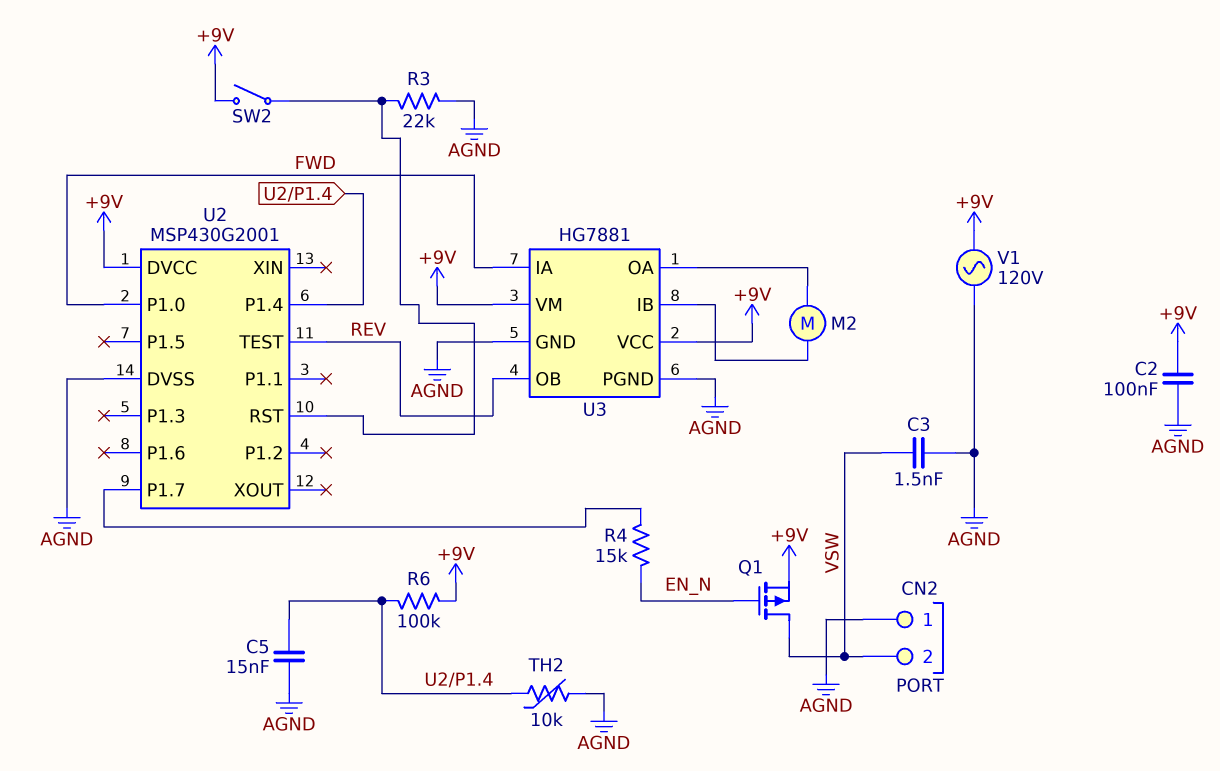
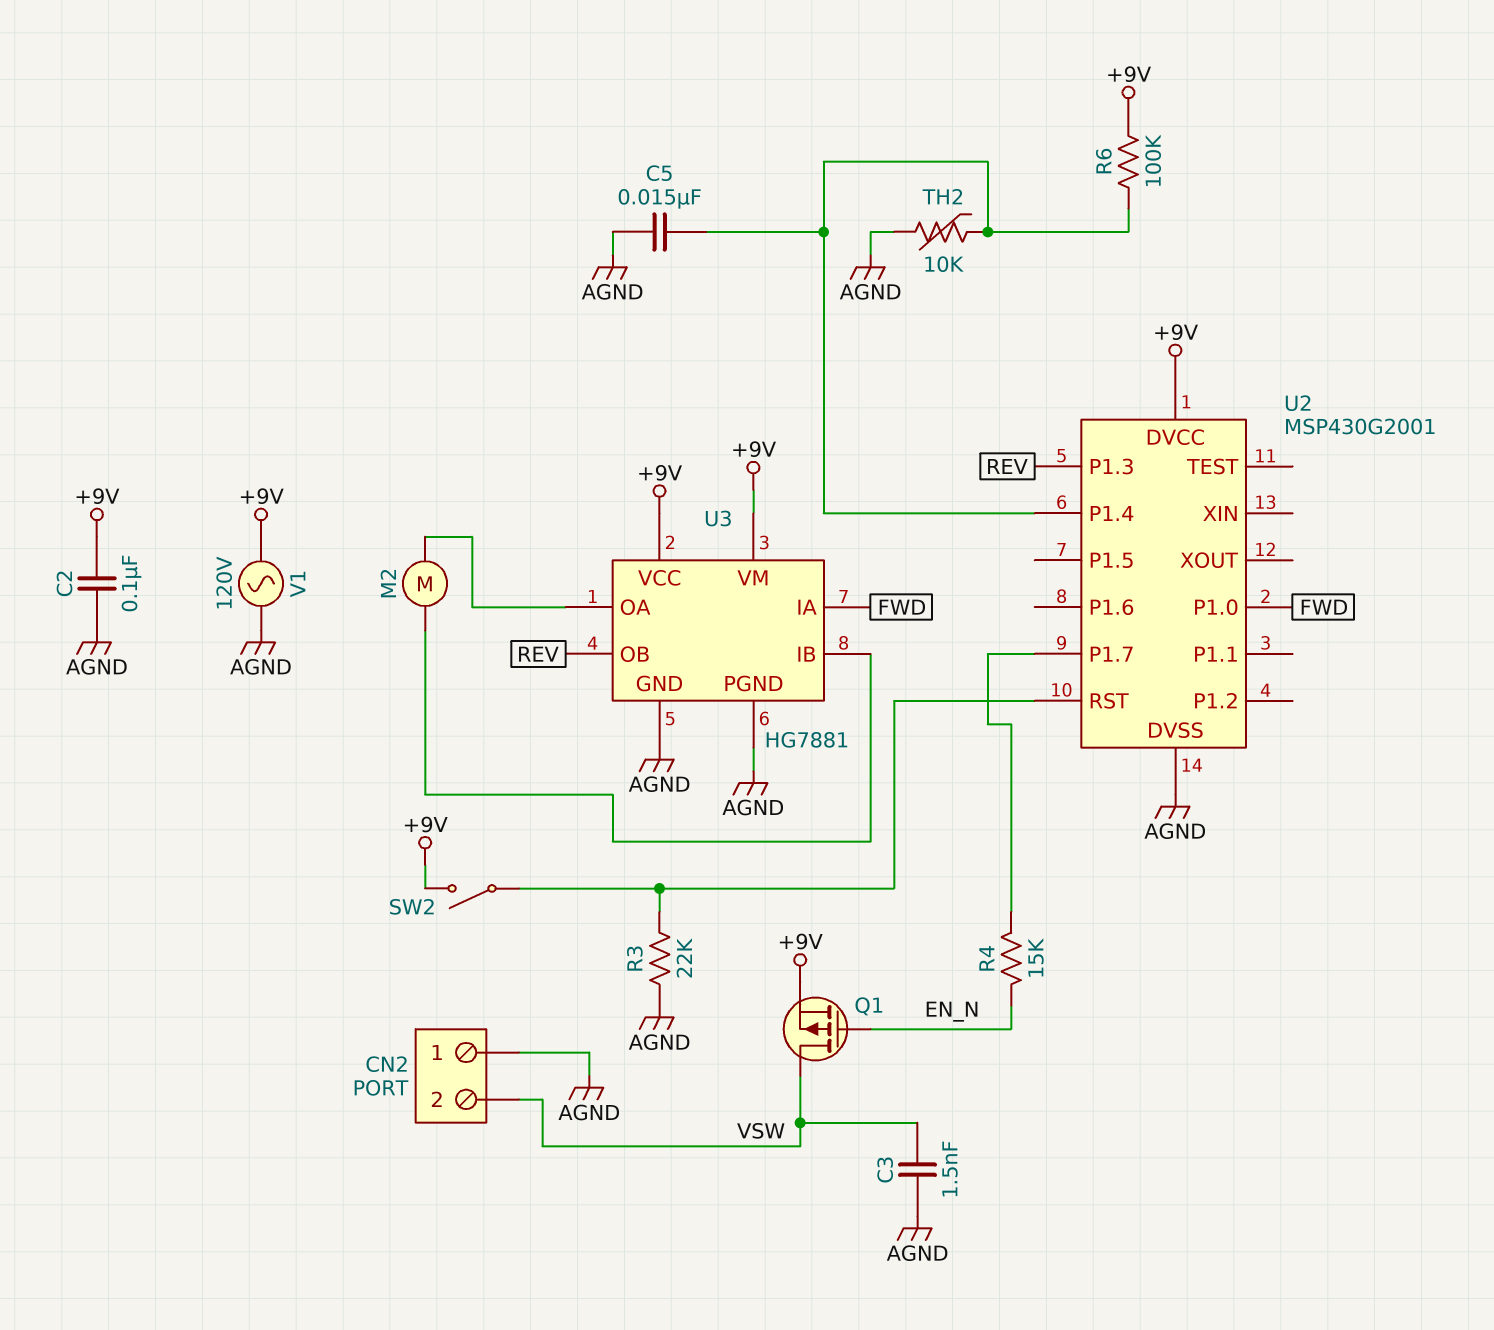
U2 pin P1.3: none -> REV
U2 pin TEST: REV -> none

